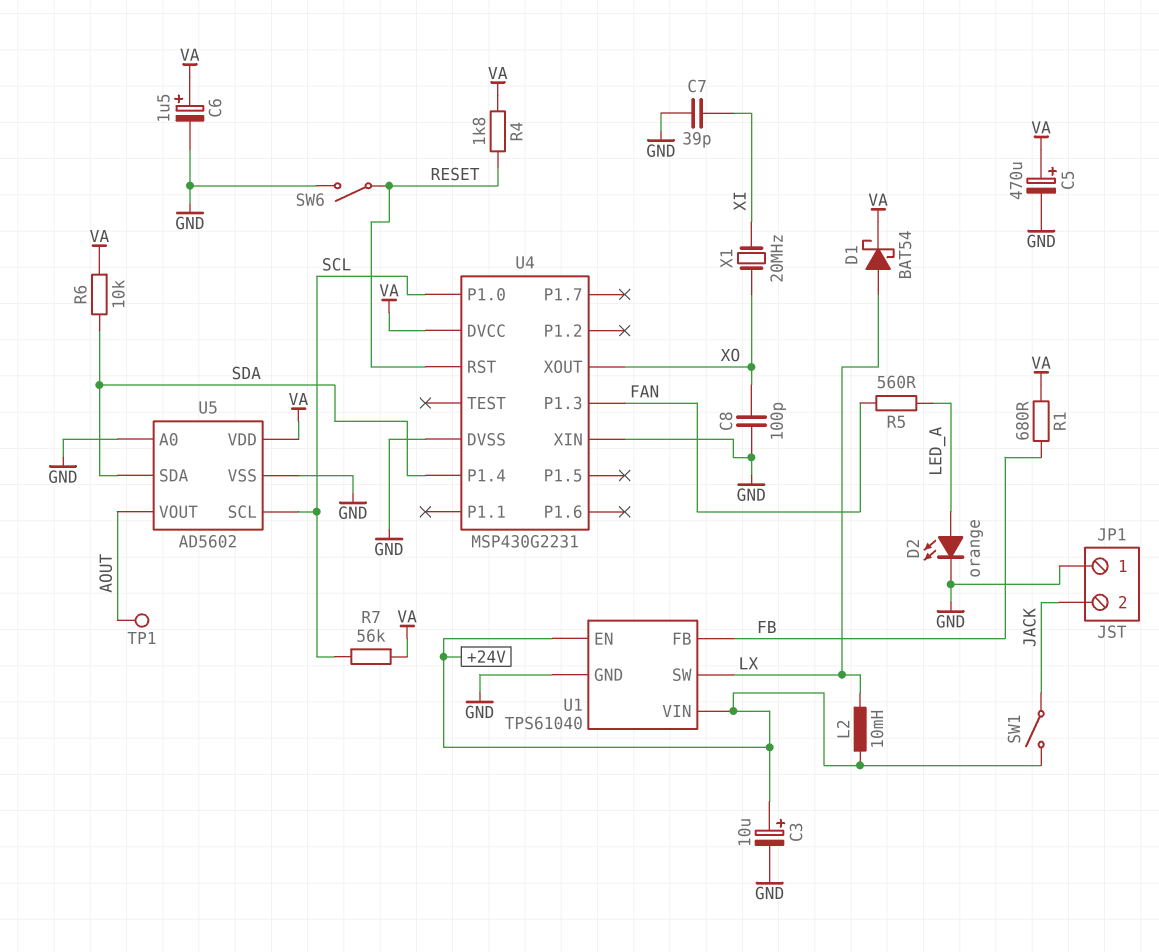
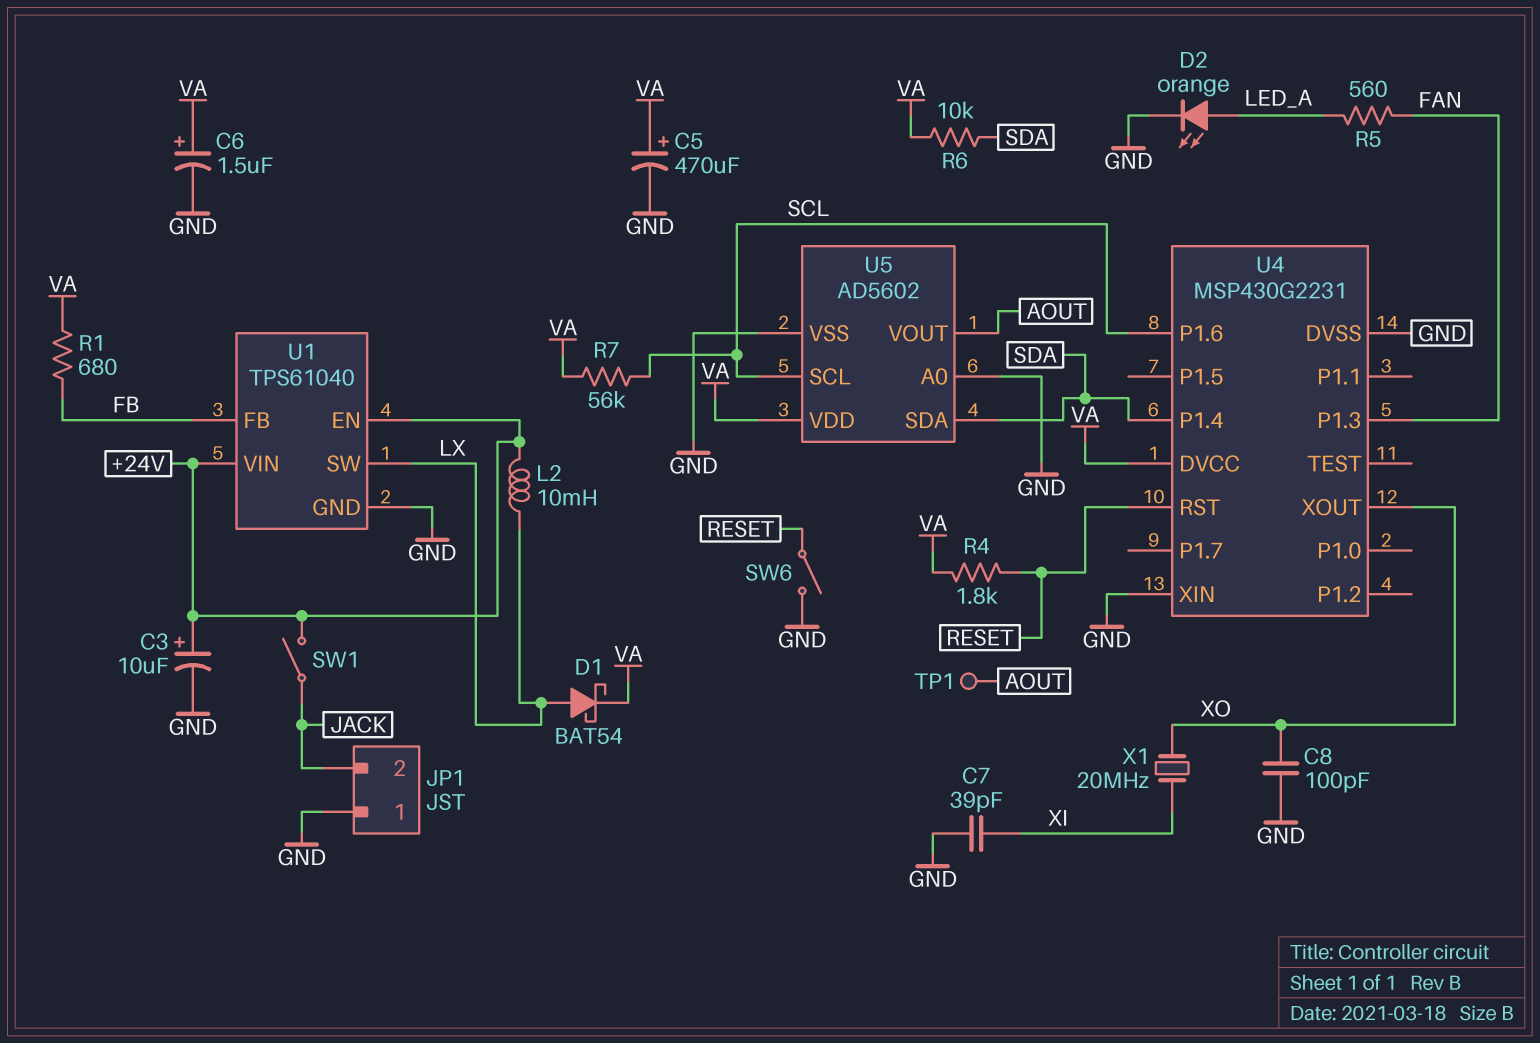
U4 pin P1.0: SCL -> none
U4 pin P1.6: none -> SCL

